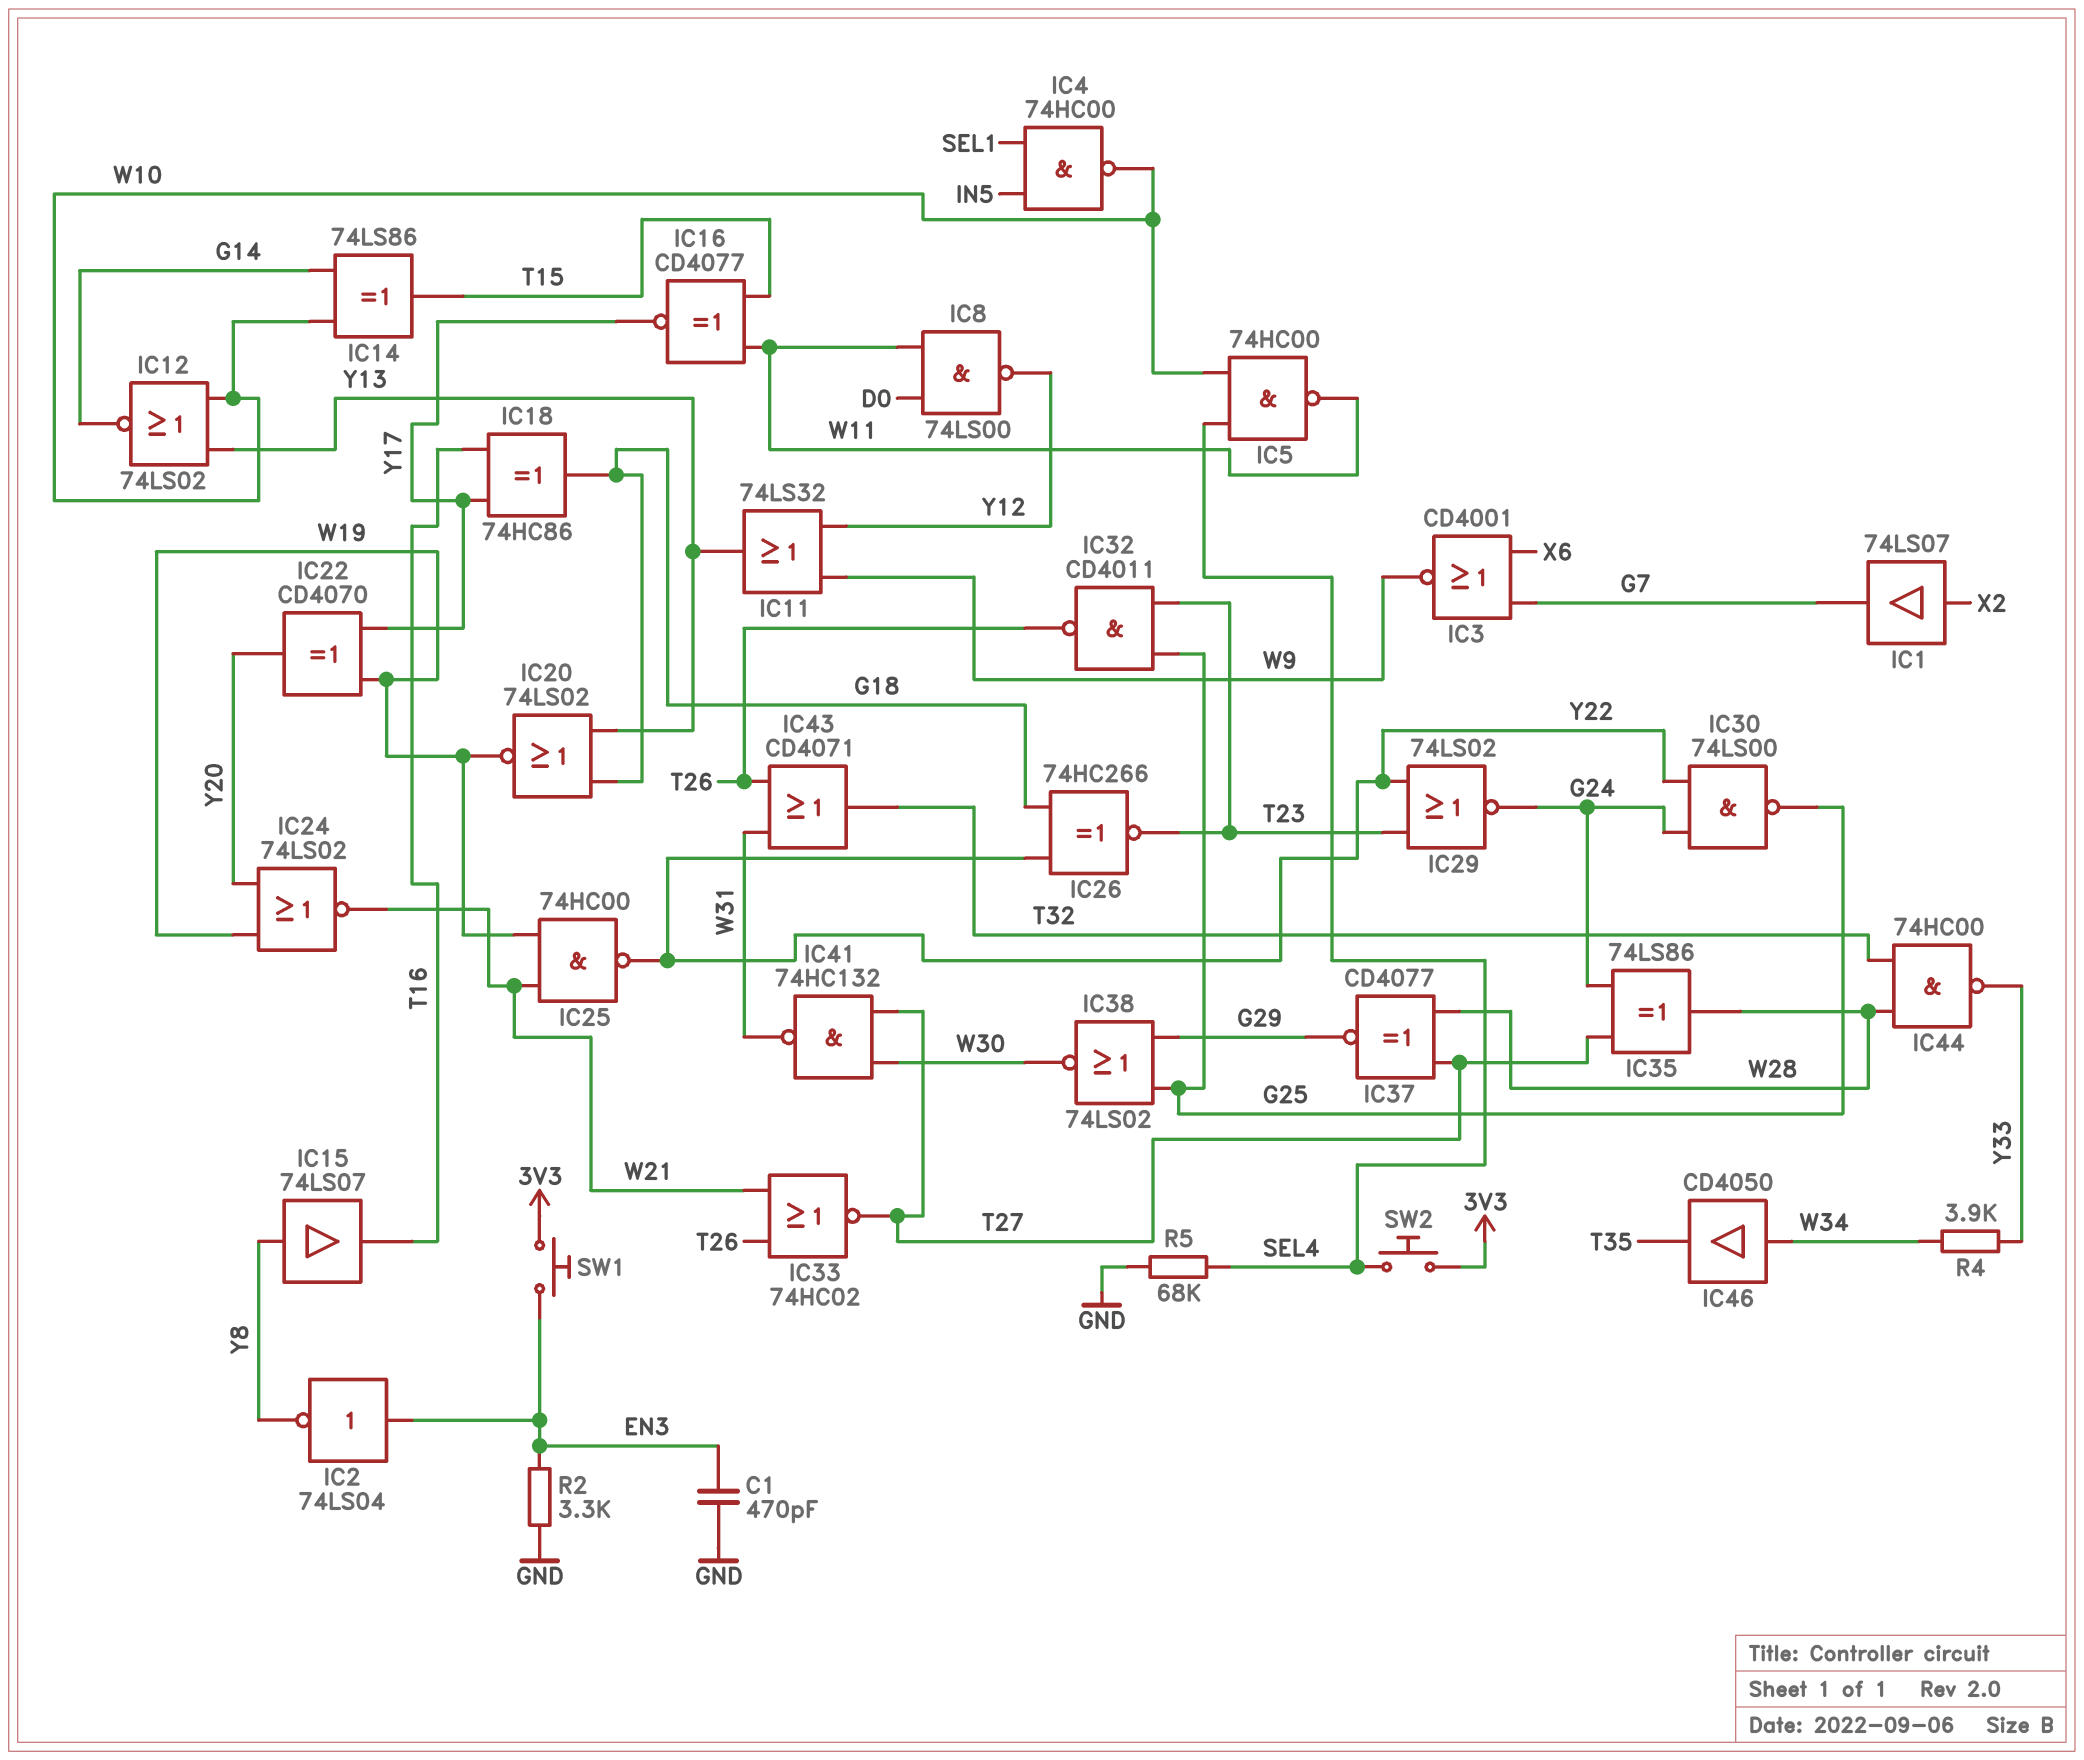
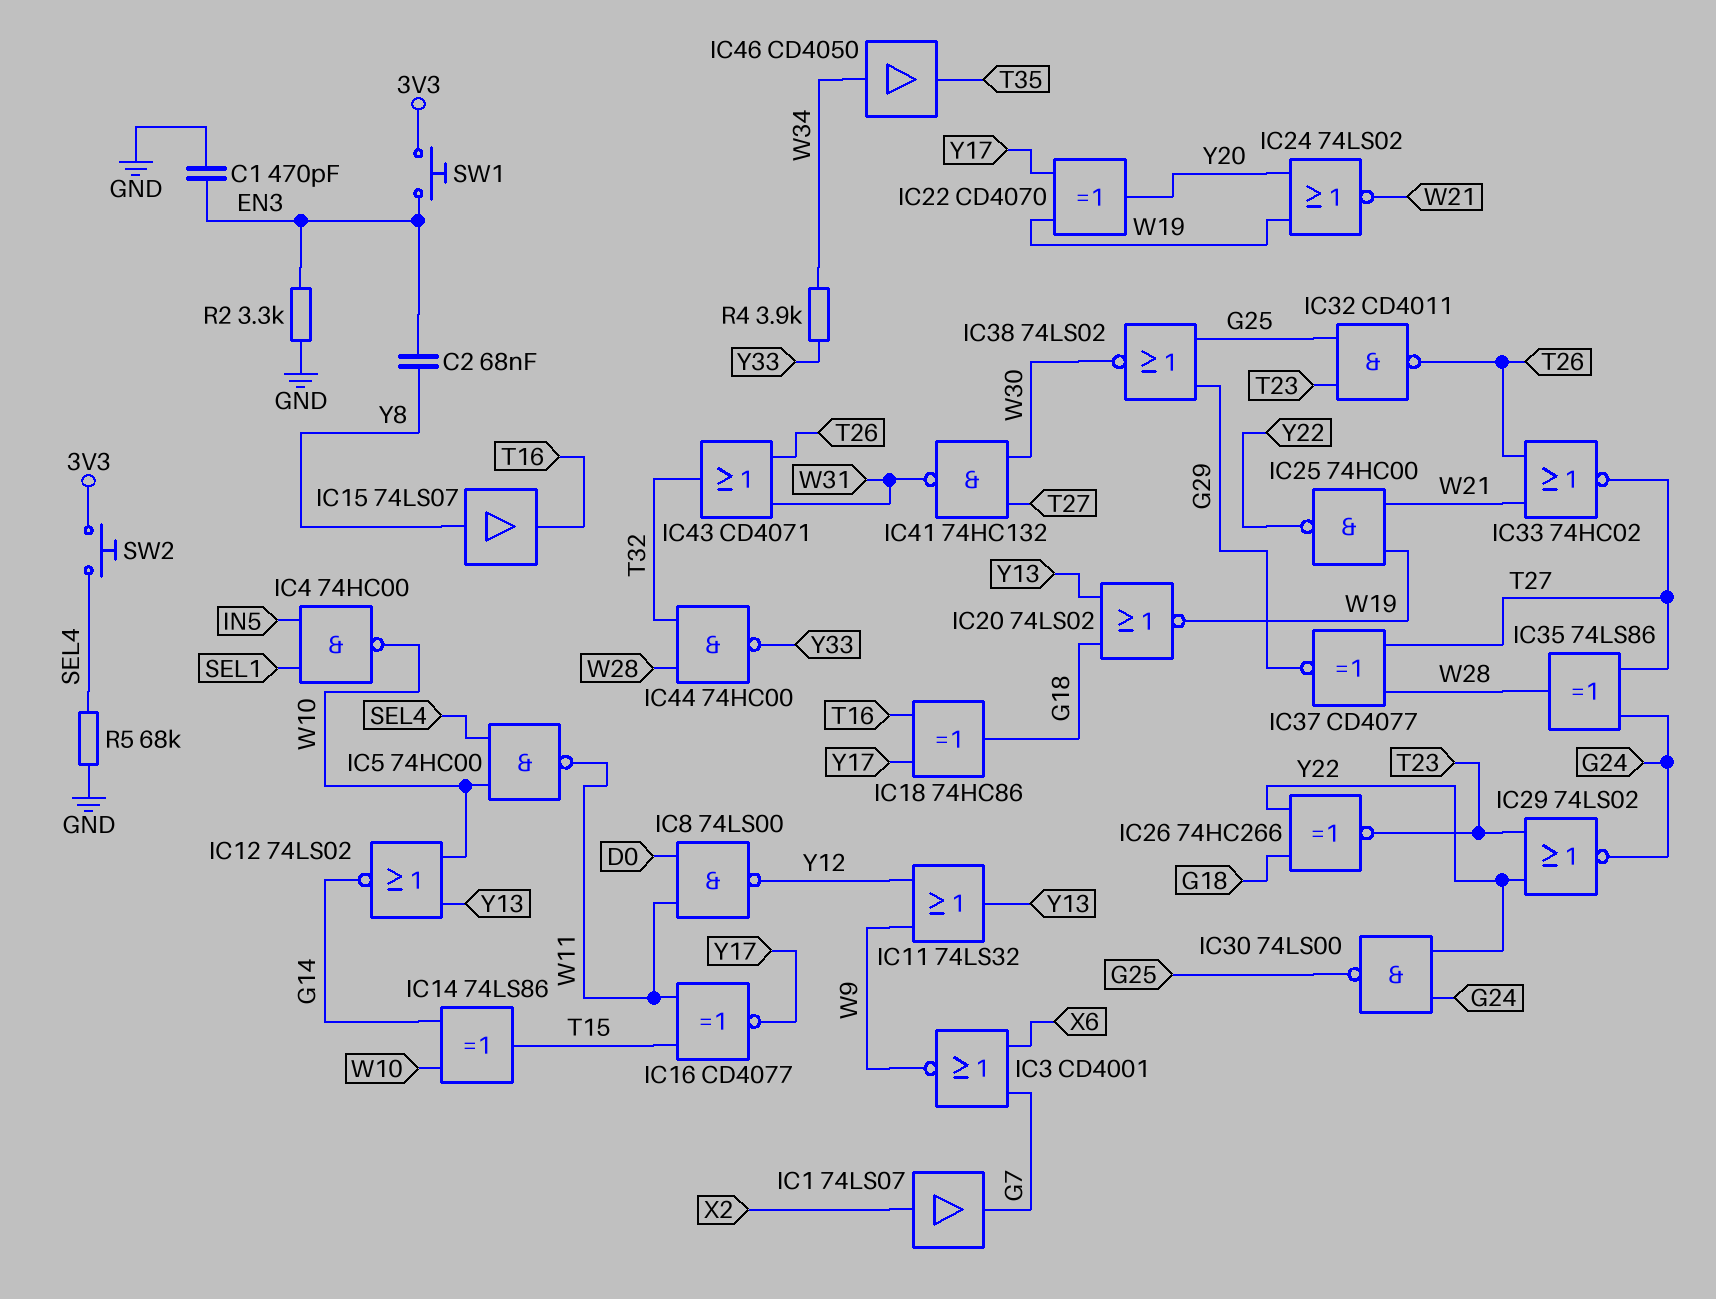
C2: none -> 68nF (EN3, Y8)
IC2: NOT 74LS04 (in EN3, out Y8) -> none

